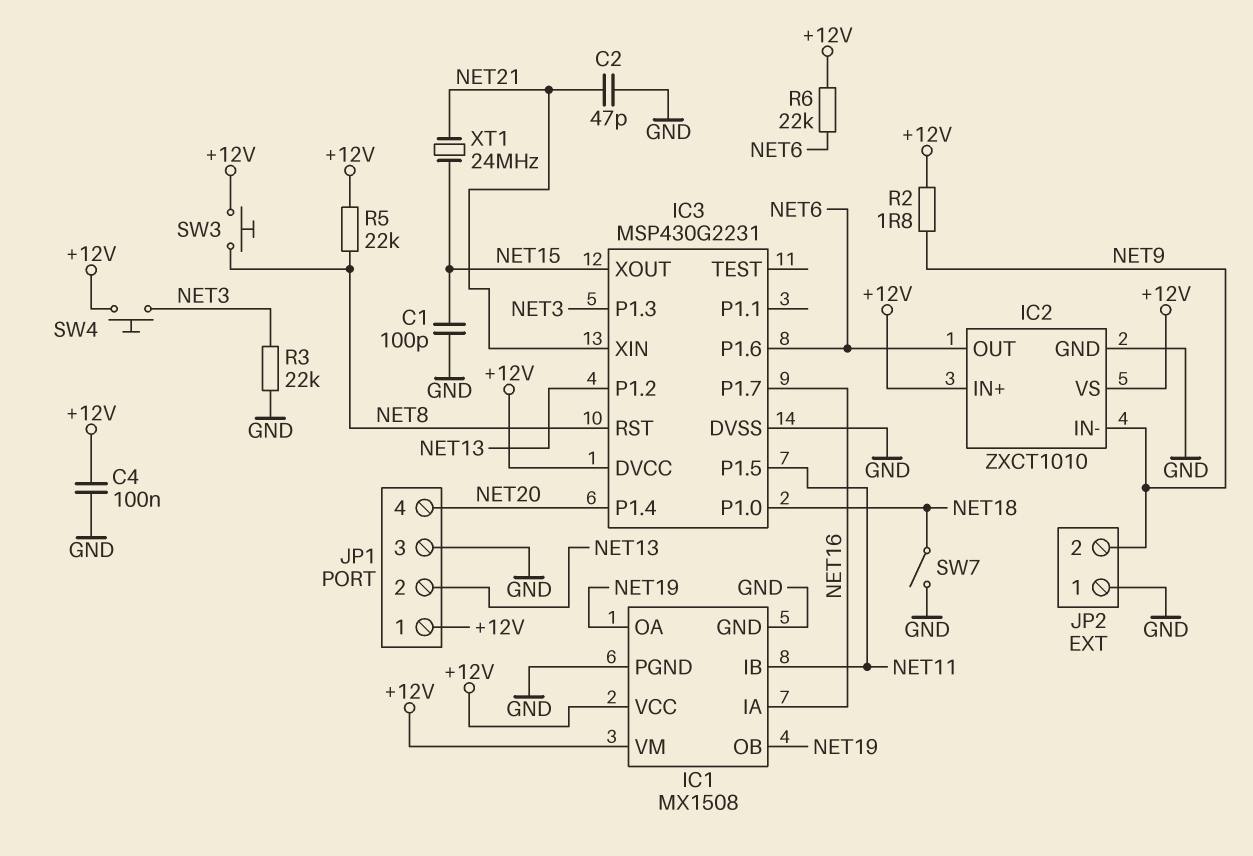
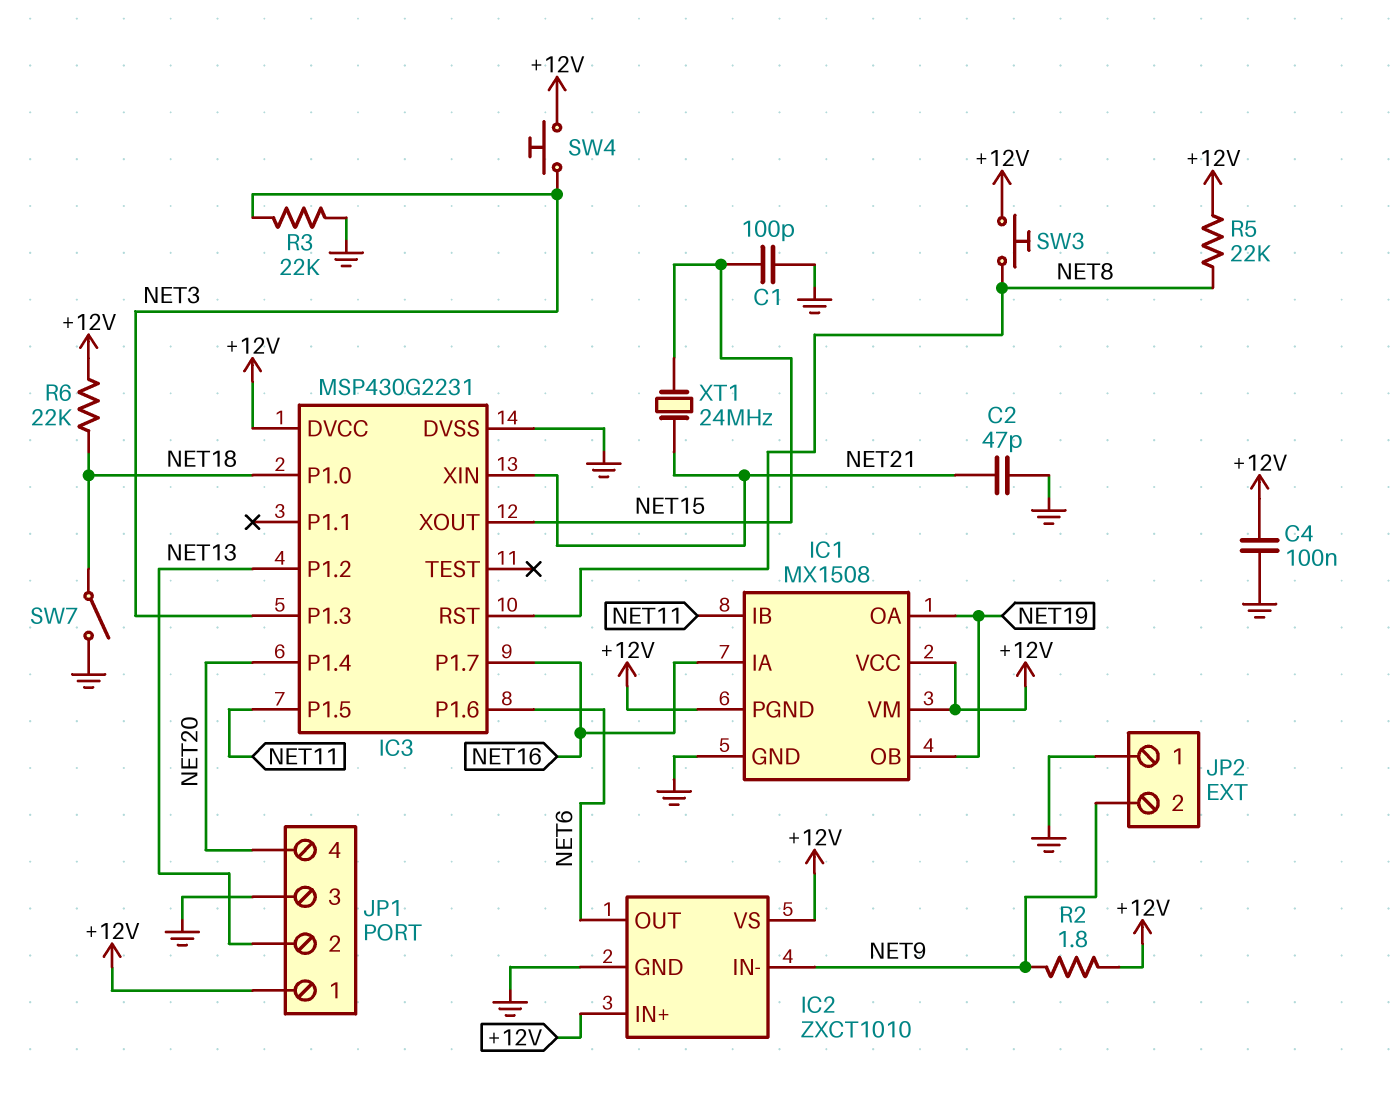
IC1 pin PGND: GND -> +12V
R6: 22k (+12V, NET6) -> 22k (+12V, NET18)

